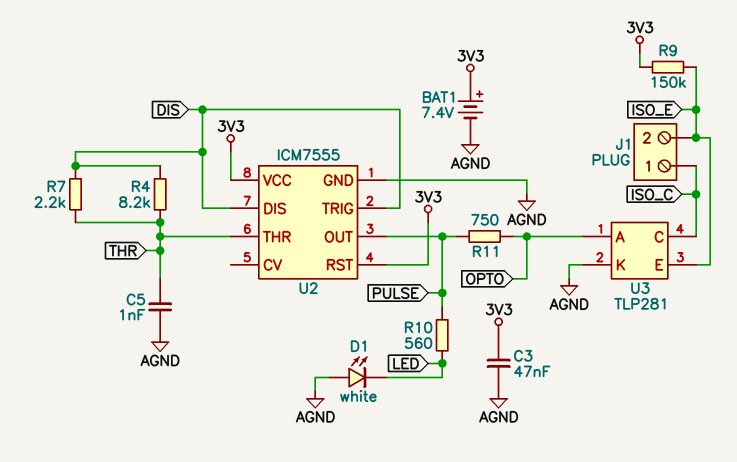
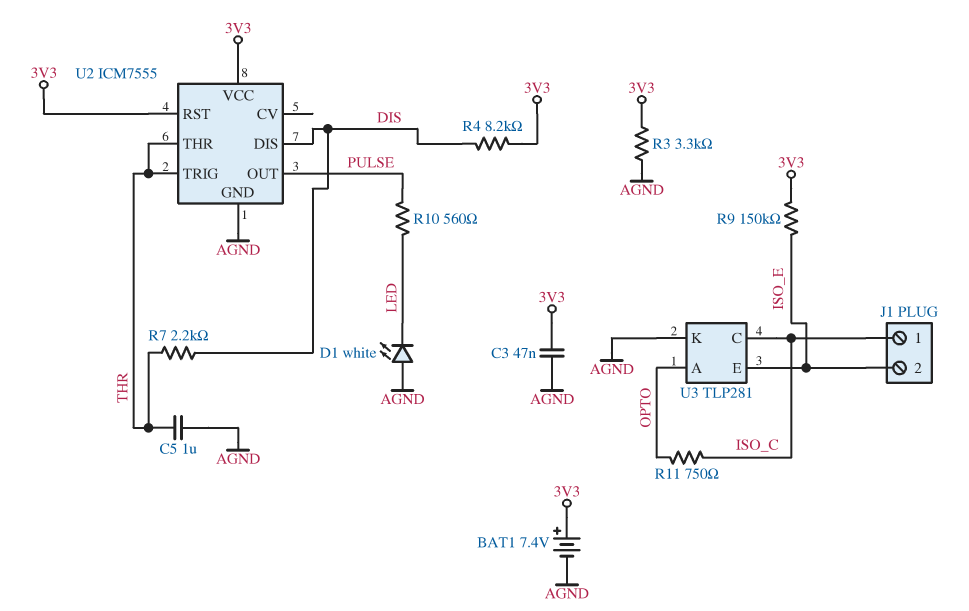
C5: 1nF (AGND, THR) -> 1uF (AGND, THR)
R3: none -> 3.3k (3V3, AGND)
R4: 8.2k (DIS, THR) -> 8.2k (3V3, DIS)
R11: 750 (OPTO, PULSE) -> 750 (ISO_C, OPTO)
U2 pin TRIG: DIS -> THR

